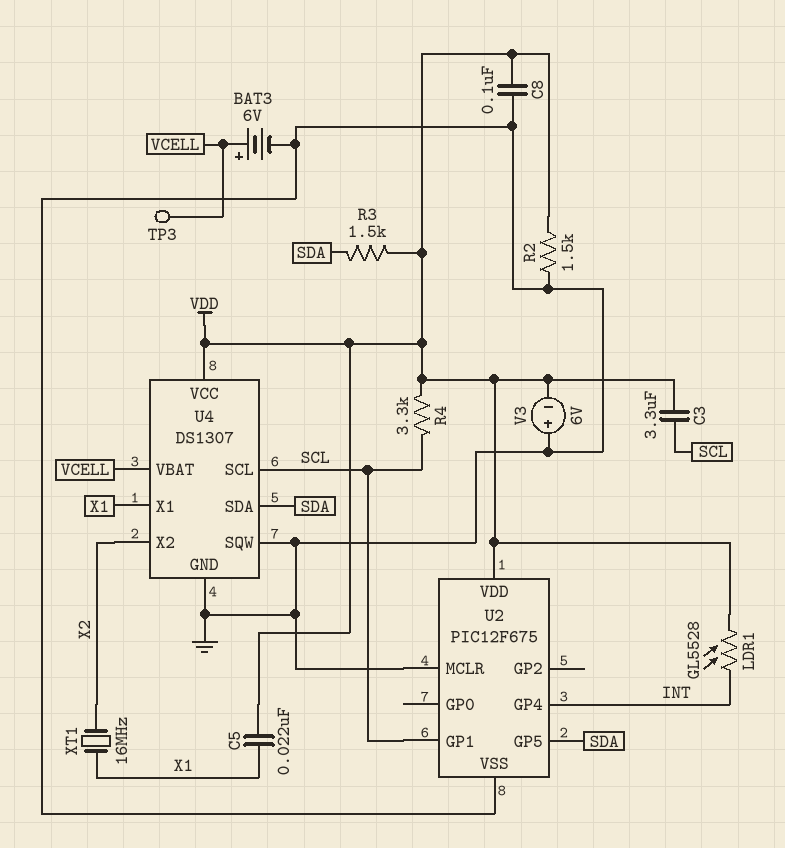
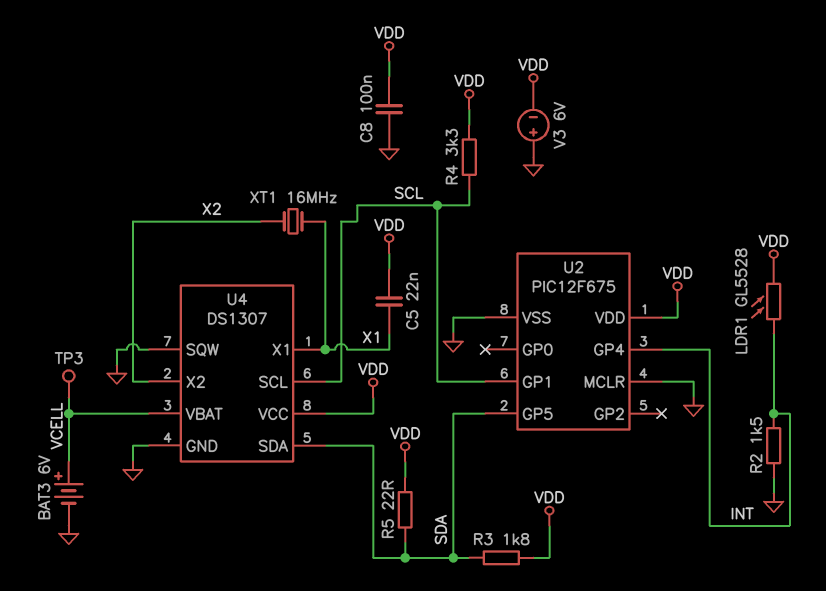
C3: 3.3uF (SCL, VDD) -> none
R2: 1.5k (GND, VDD) -> 1.5k (GND, INT)
R3: 1.5k (SDA, VDD) -> 1.8k (SDA, VDD)
R5: none -> 22 (SDA, VDD)

